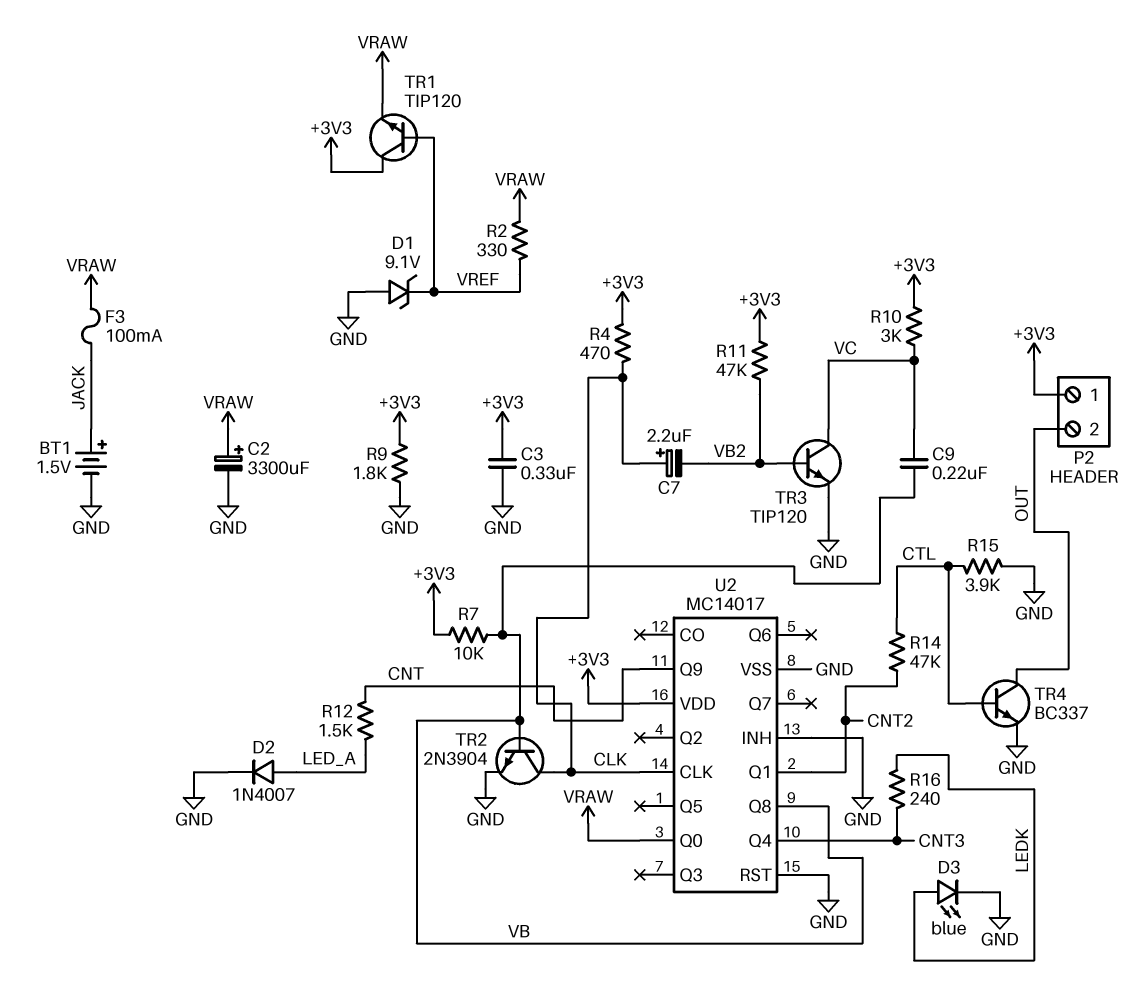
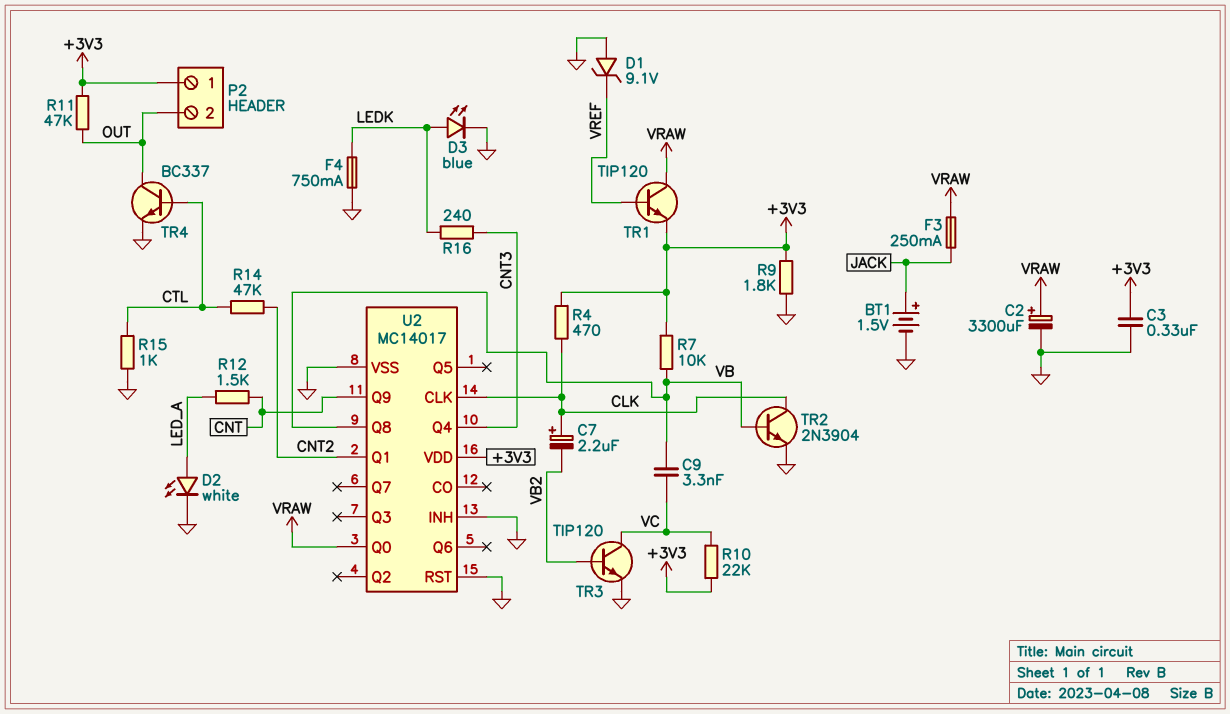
C9: 220nF (VB, VC) -> 3.3nF (VB, VC)
D2: diode 1N4007 (A LED_A, K GND) -> LED white (A LED_A, K GND)
F3: 100mA (JACK, VRAW) -> 250mA (JACK, VRAW)
F4: none -> 750mA (GND, LEDK)
R2: 330 (VRAW, VREF) -> none
R10: 3k (+3V3, VC) -> 22k (+3V3, VC)
R11: 47k (+3V3, VB2) -> 47k (+3V3, OUT)
R15: 3.9k (CTL, GND) -> 1k (CTL, GND)
TR1: NPN TIP120 (B VREF, C +3V3, E VRAW) -> NPN TIP120 (B VREF, C VRAW, E +3V3)

